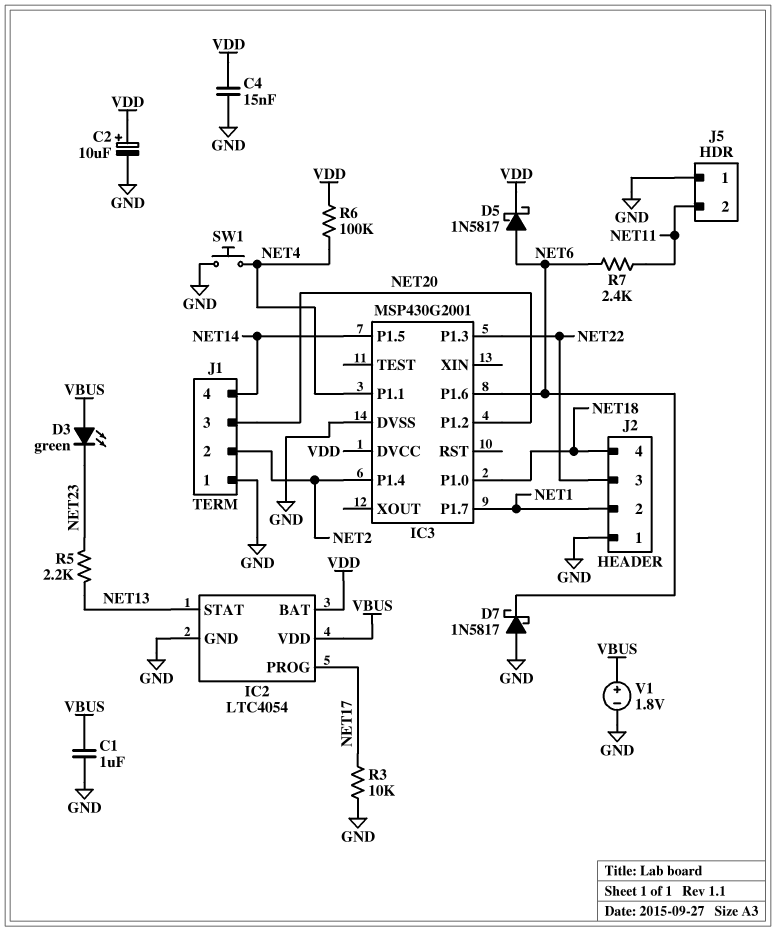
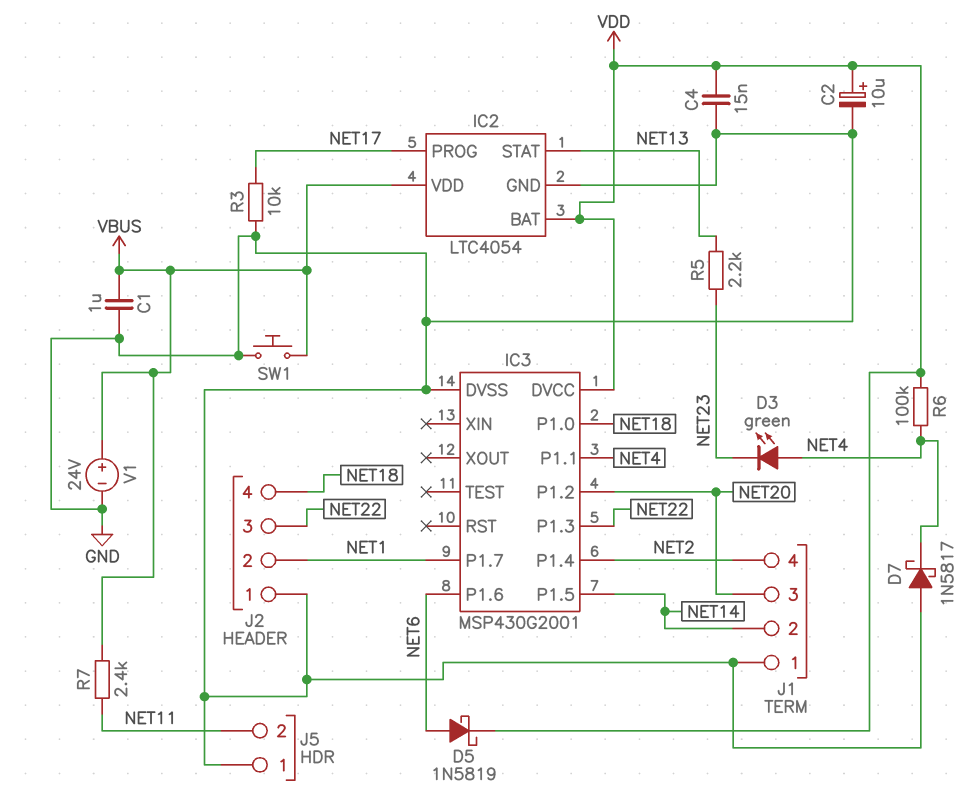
D3: LED green (A VBUS, K NET23) -> LED green (A NET4, K NET23)
D5: schottky 1N5817 (A NET6, K VDD) -> schottky 1N5819 (A NET6, K VDD)
D7: schottky 1N5817 (A GND, K NET6) -> schottky 1N5817 (A GND, K NET4)
J1 pin 2: NET2 -> NET14
J1 pin 4: NET14 -> NET2
R7: 2.4k (NET6, NET11) -> 2.4k (NET11, VBUS)
SW1: button (GND, NET4) -> button (GND, VBUS)
V1: 1.8V (plus VBUS, minus GND) -> 24V (plus VBUS, minus GND)

